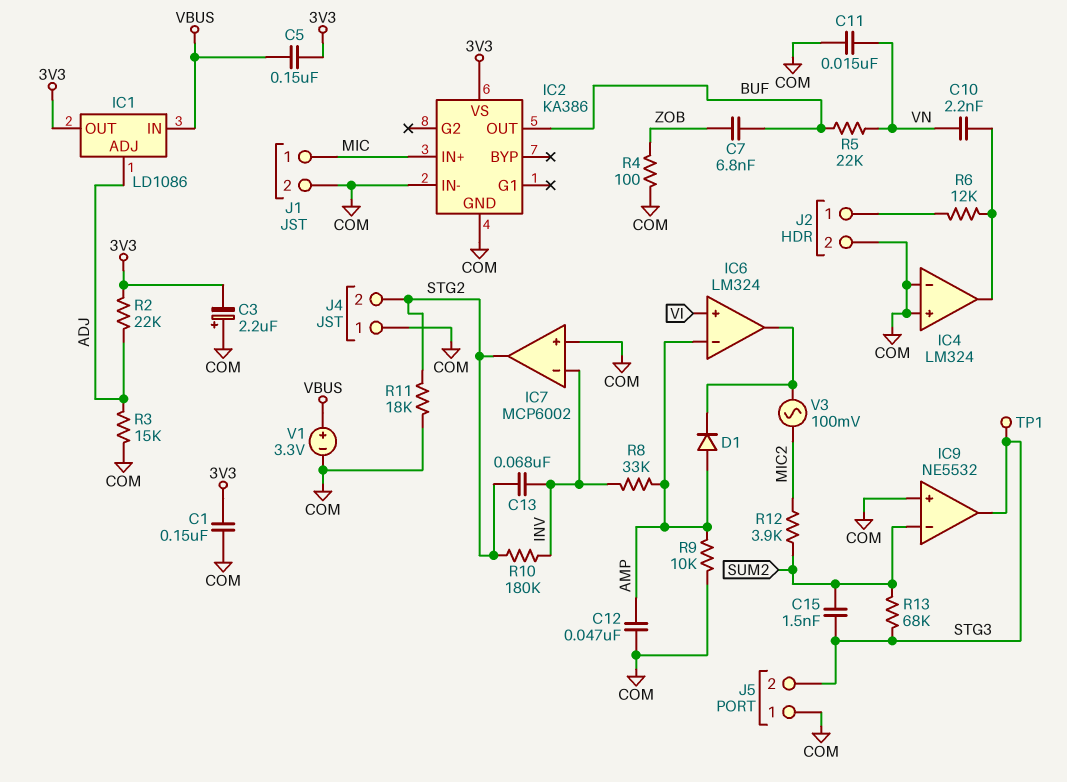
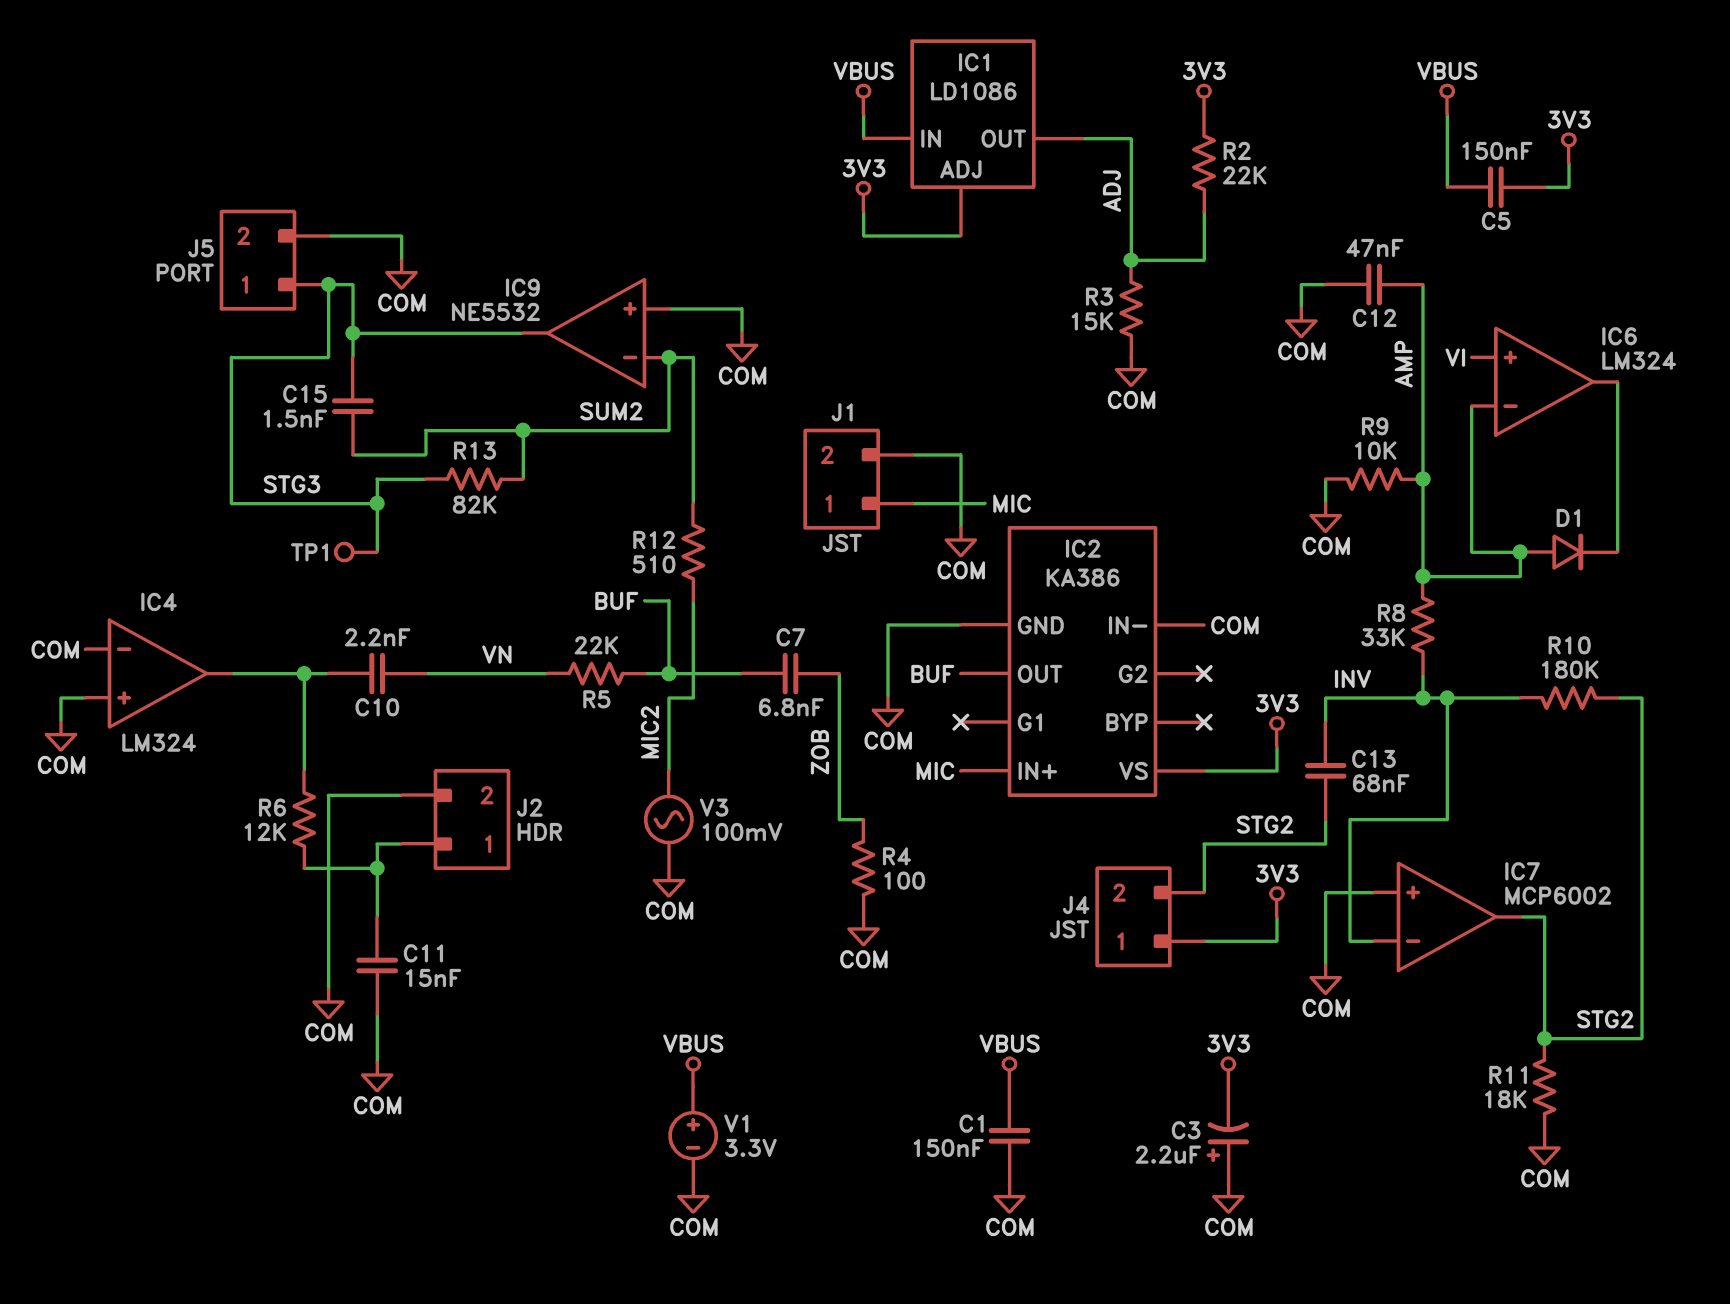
C1: 150nF (3V3, COM) -> 150nF (COM, VBUS)
C11: 15nF (COM, VN) -> 15nF (COM, J2/1)
IC1 pin ADJ: ADJ -> 3V3
IC1 pin OUT: 3V3 -> ADJ
J4 pin 1: COM -> 3V3
J5 pin 1: COM -> STG3
J5 pin 2: STG3 -> COM
R12: 3.9k (MIC2, SUM2) -> 510 (MIC2, SUM2)
R13: 68k (STG3, SUM2) -> 82k (STG3, SUM2)
V3: AC 100mV (IC6/out, MIC2) -> AC 100mV (COM, MIC2)

